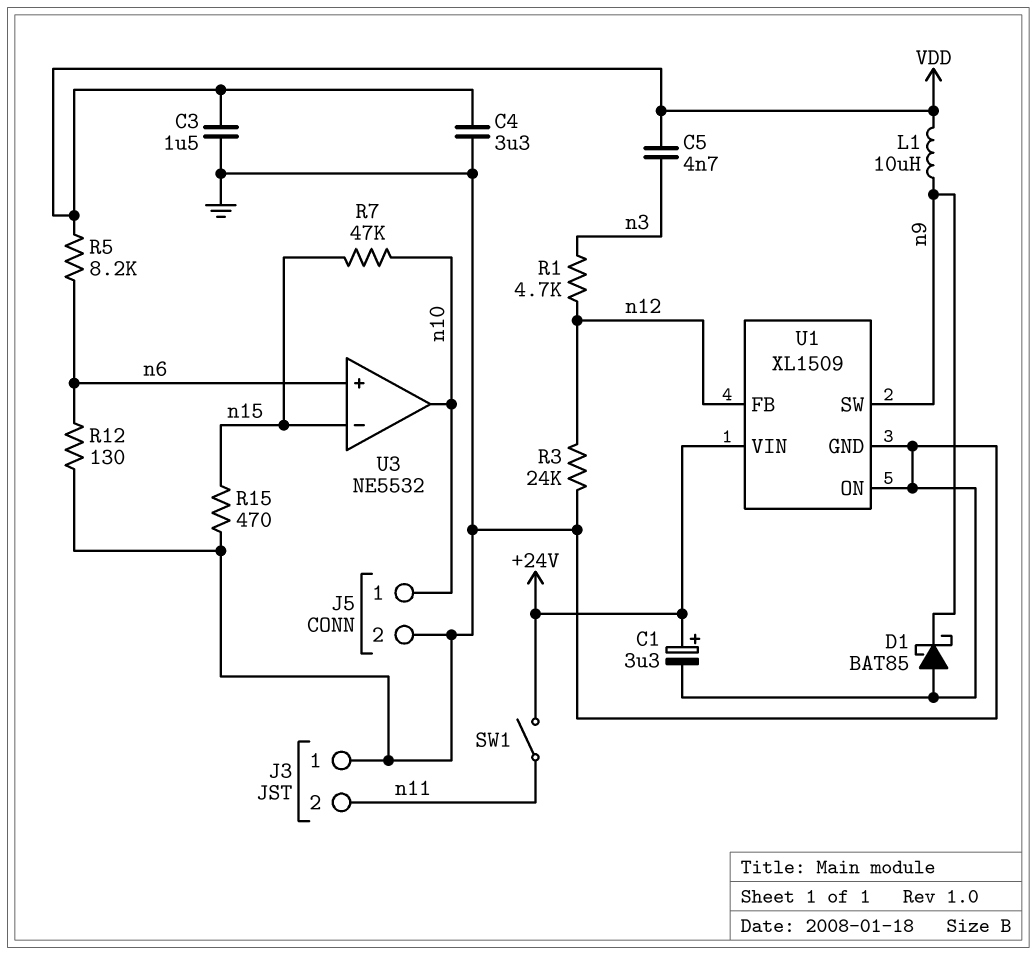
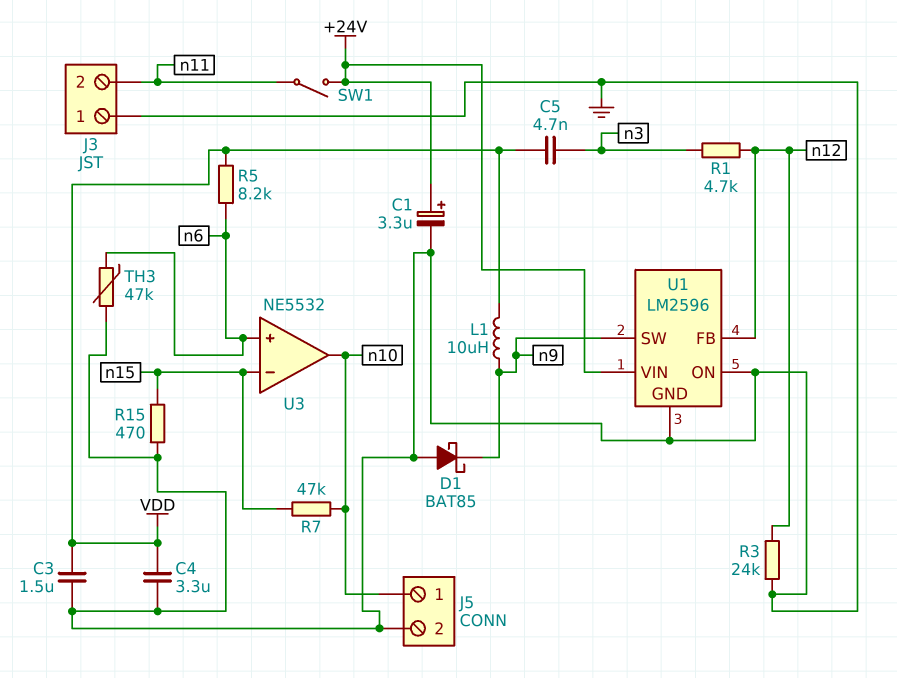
R12: 130 (GND, n6) -> none
TH3: none -> 47k (GND, n6)
U1: XL1509 -> LM2596

